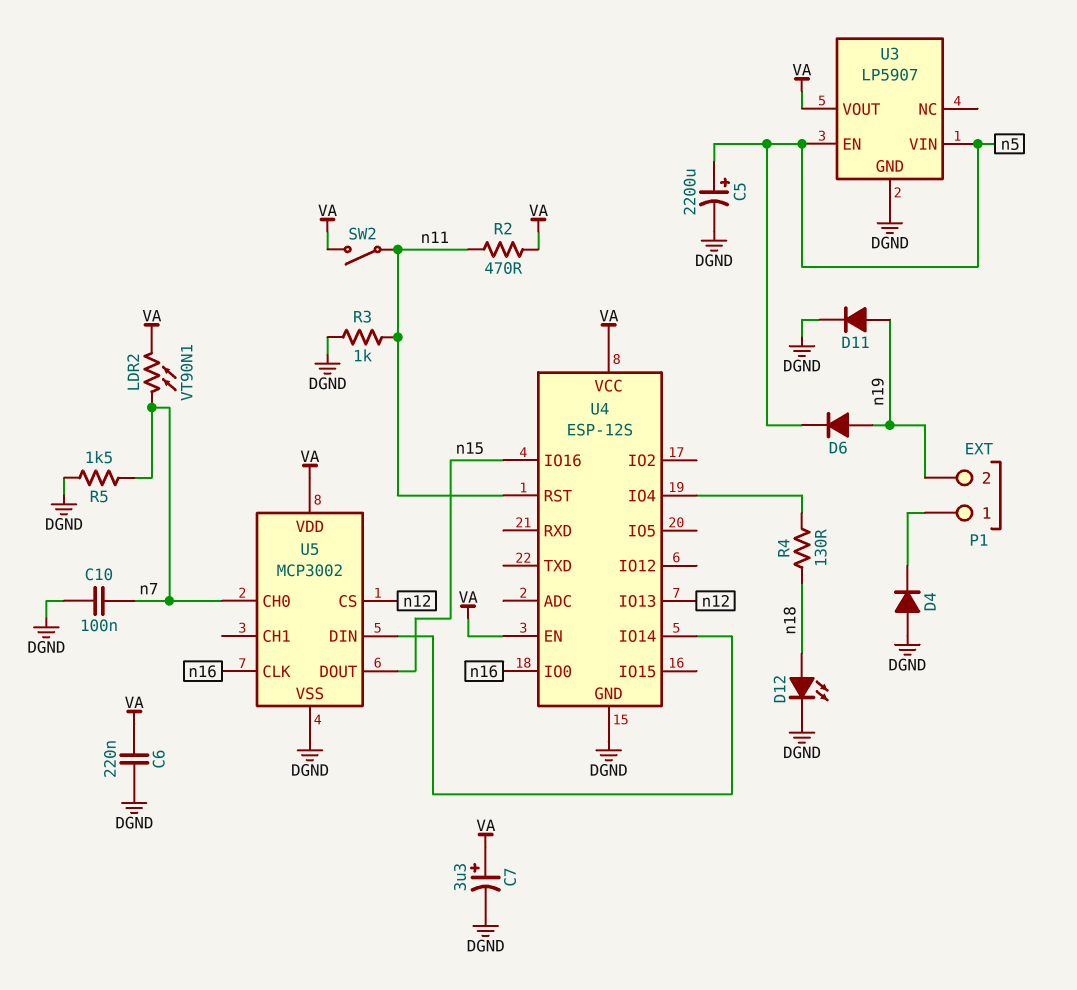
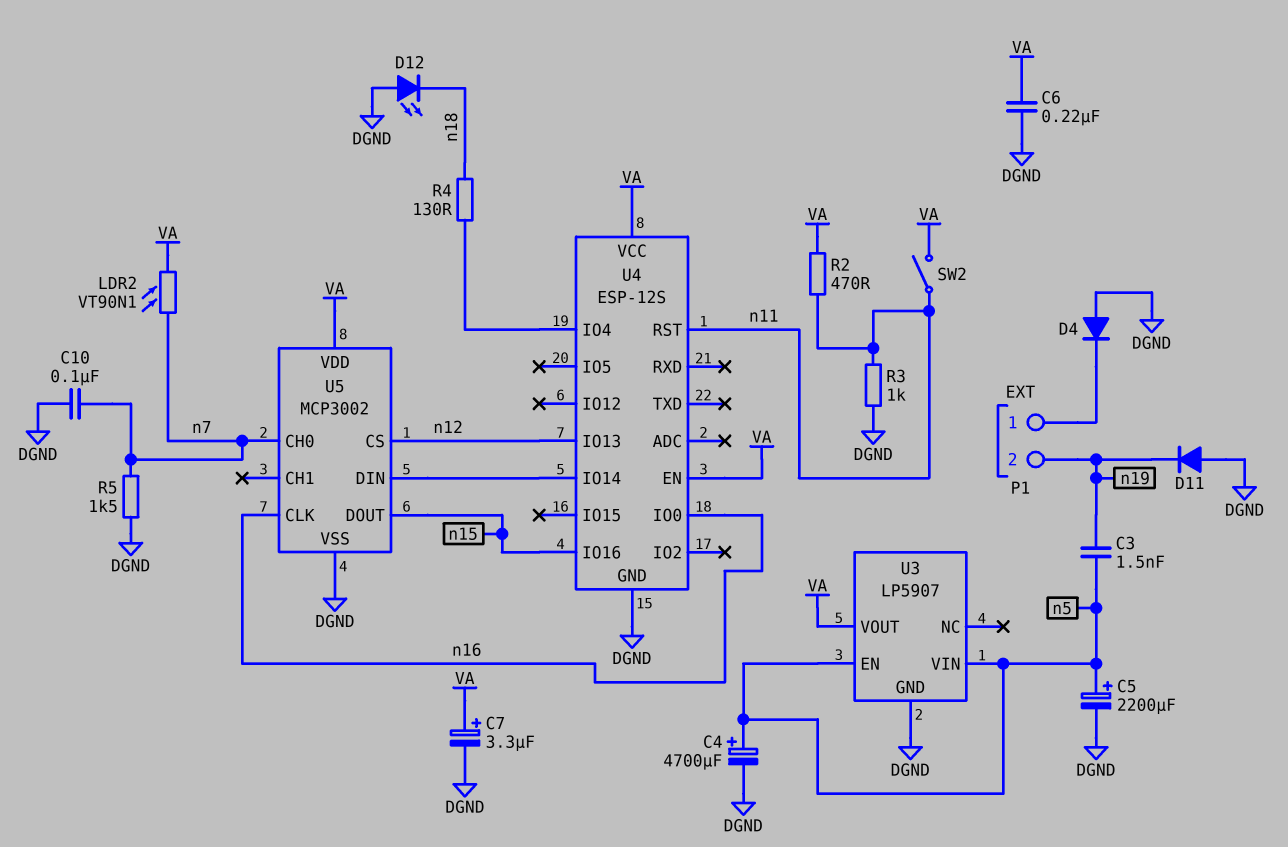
C3: none -> 1.5nF (n5, n19)
C4: none -> 4700uF (plus n5, minus DGND)
D6: diode (A n19, K n5) -> none
D11: diode (A n19, K DGND) -> diode (A DGND, K n19)
D12: LED (A n18, K DGND) -> LED (A DGND, K n18)

